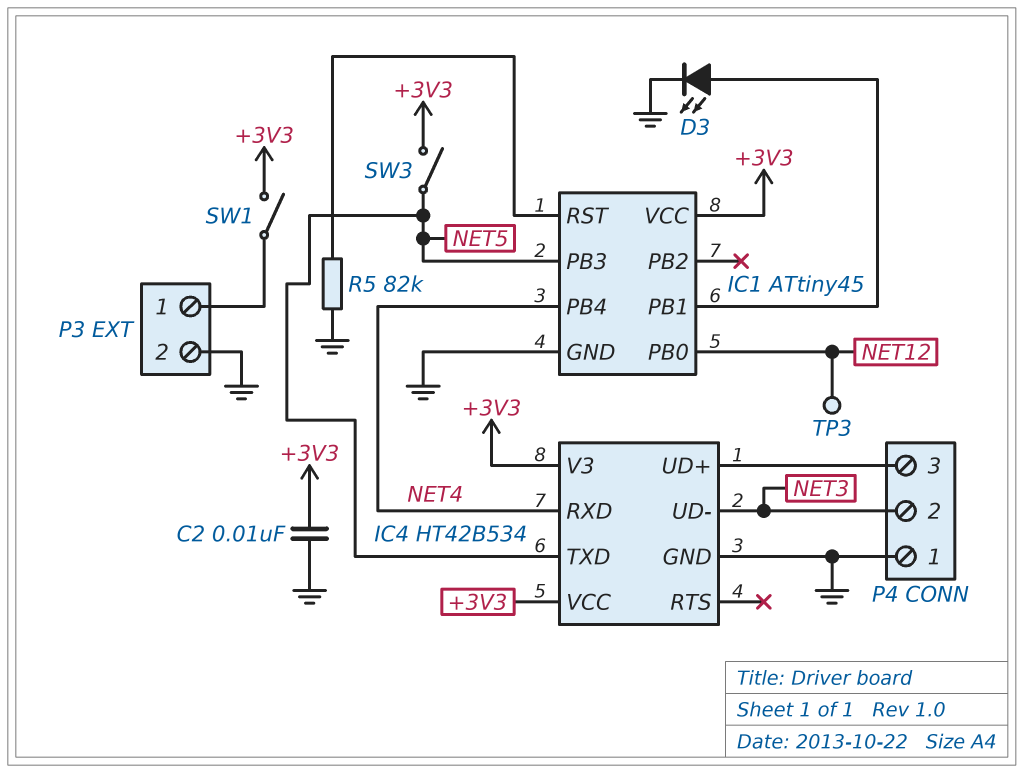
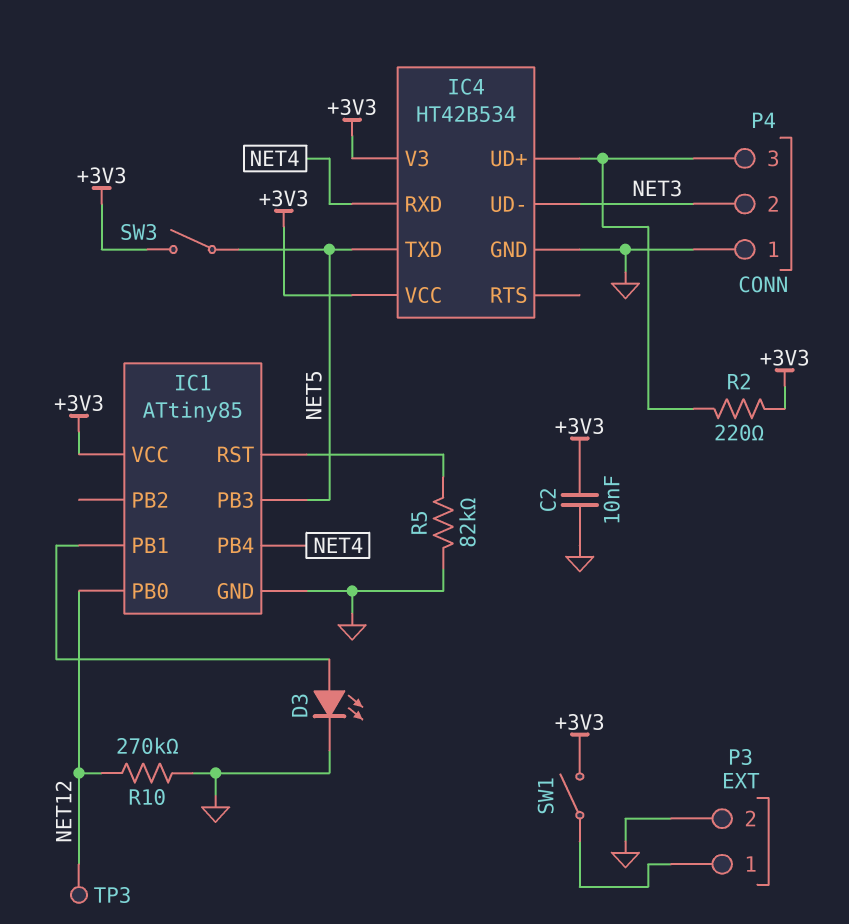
IC1: ATtiny45 -> ATtiny85
R2: none -> 220 (+3V3, IC4/UD+)
R10: none -> 270k (GND, NET12)

